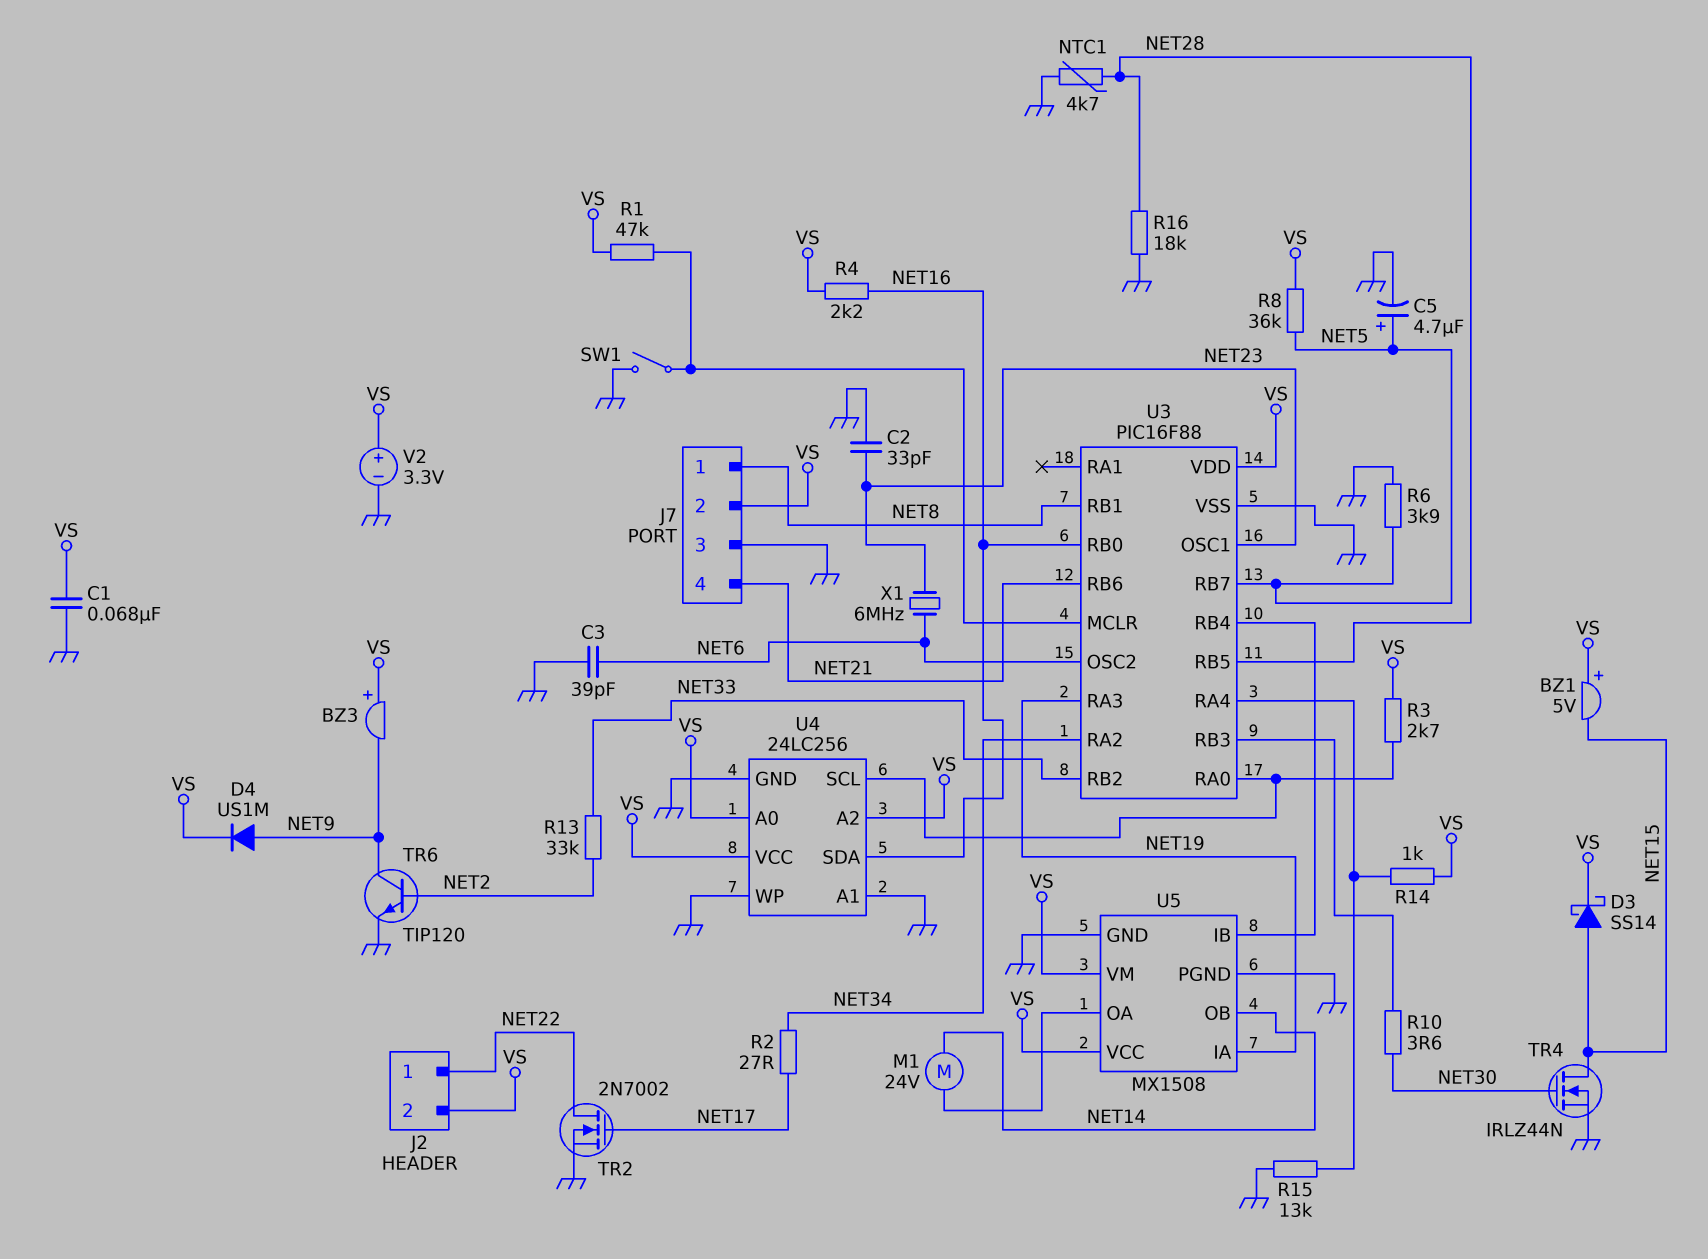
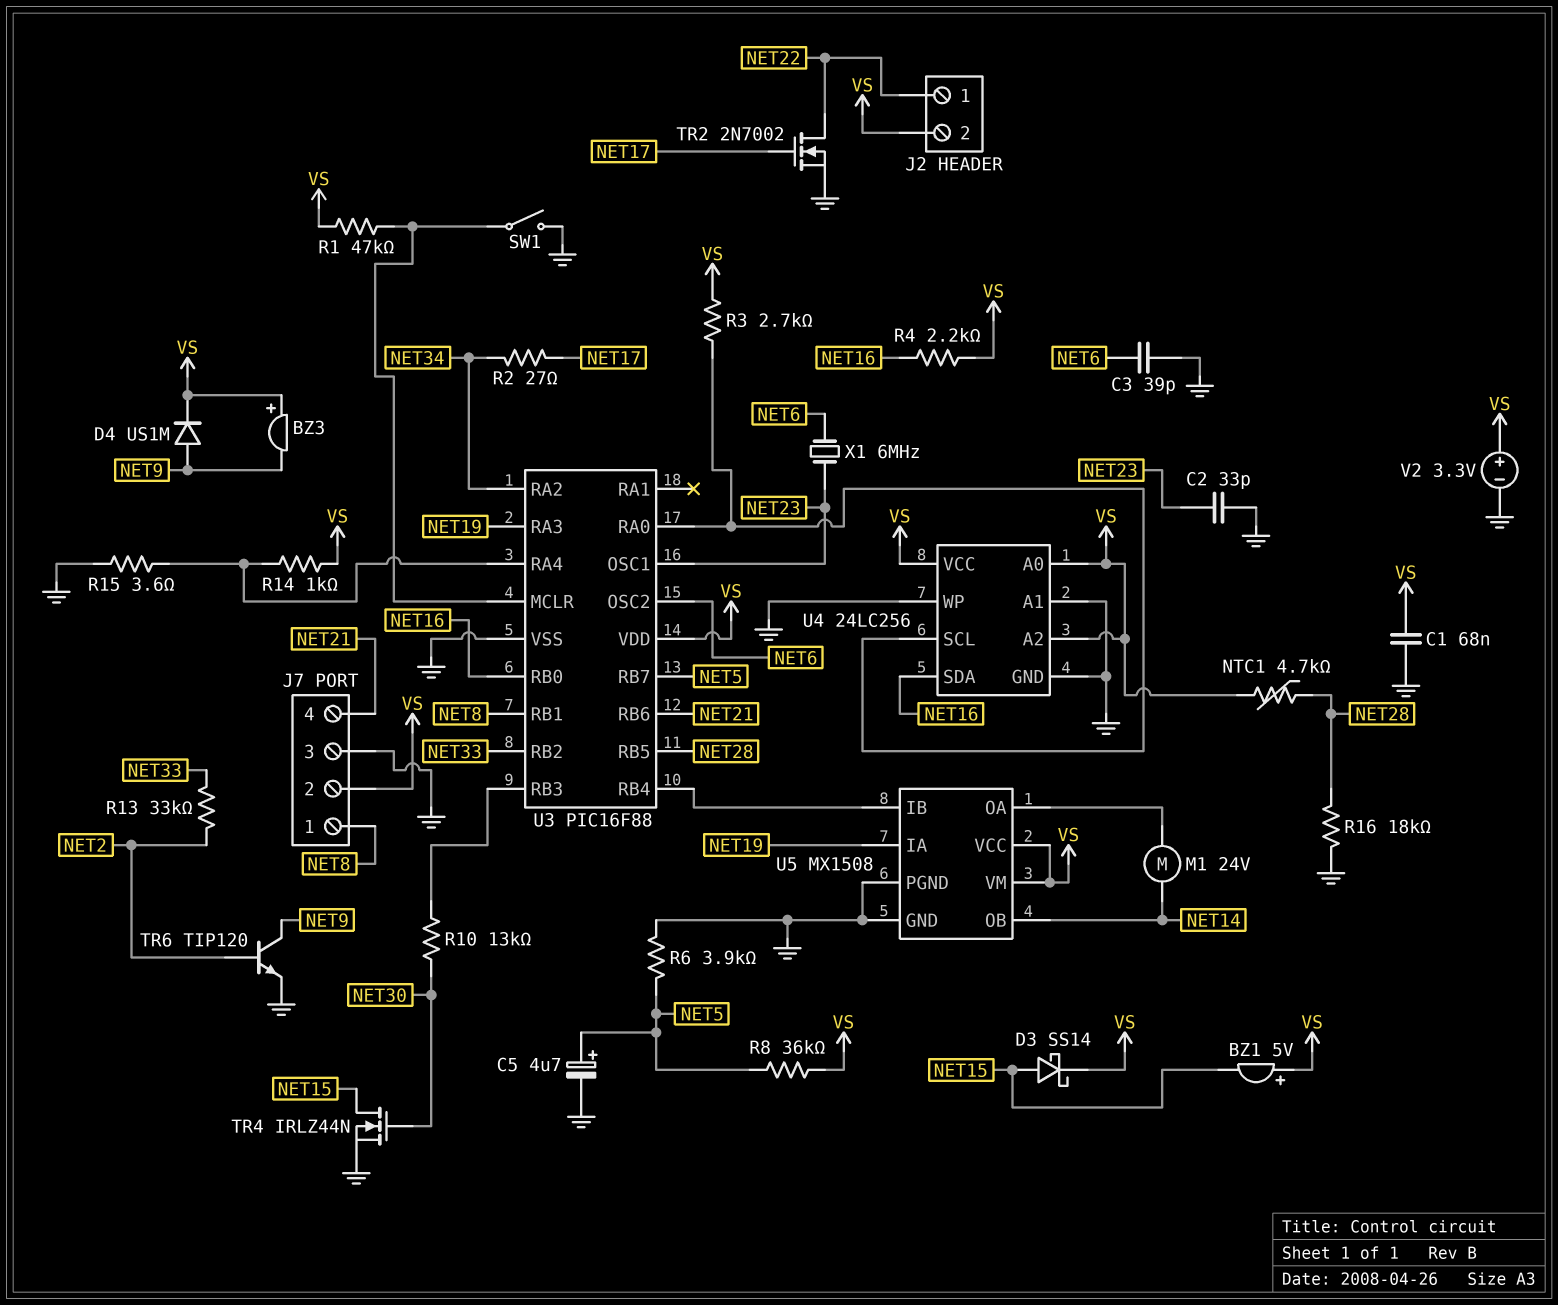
NTC1: 4.7k (GND, NET28) -> 4.7k (NET28, VS)
R10: 3.6 (NET30, U3/RB3) -> 13k (NET30, U3/RB3)
R15: 13k (GND, U3/RA4) -> 3.6 (GND, U3/RA4)

